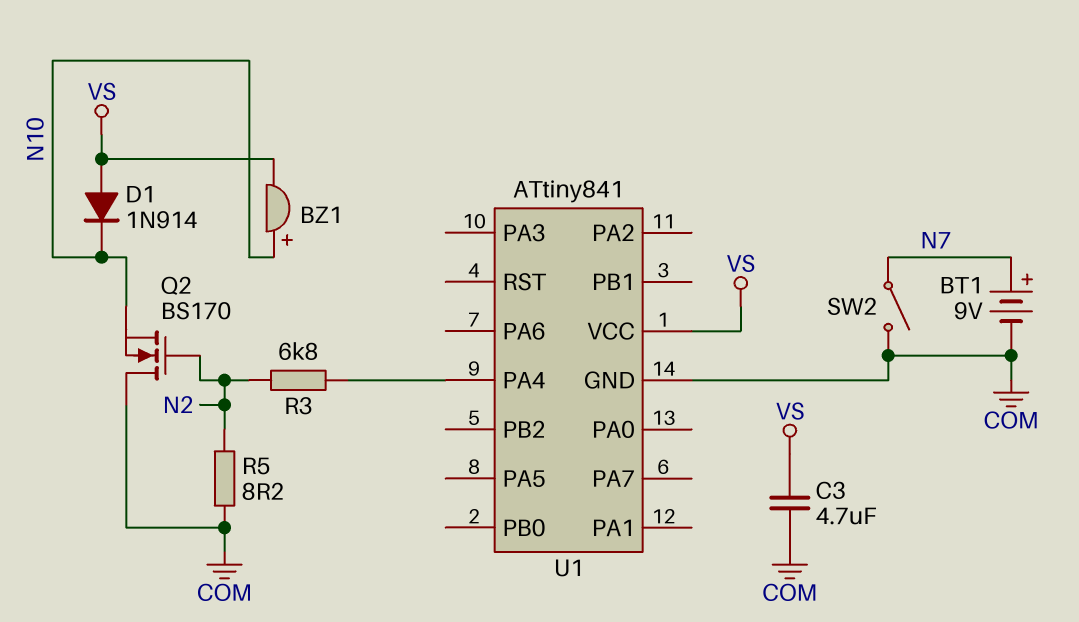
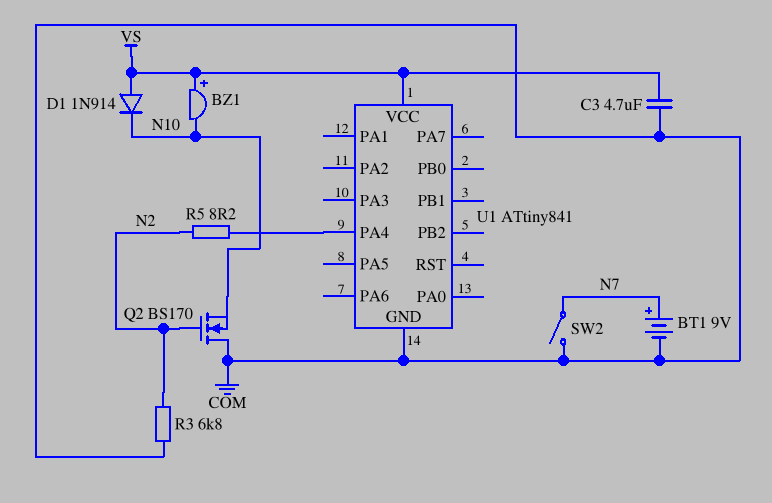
BZ1: buzzer (plus N10, minus VS) -> buzzer (plus VS, minus N10)
R3: 6.8k (N2, U1/PA4) -> 6.8k (COM, N2)
R5: 8.2 (COM, N2) -> 8.2 (N2, U1/PA4)

